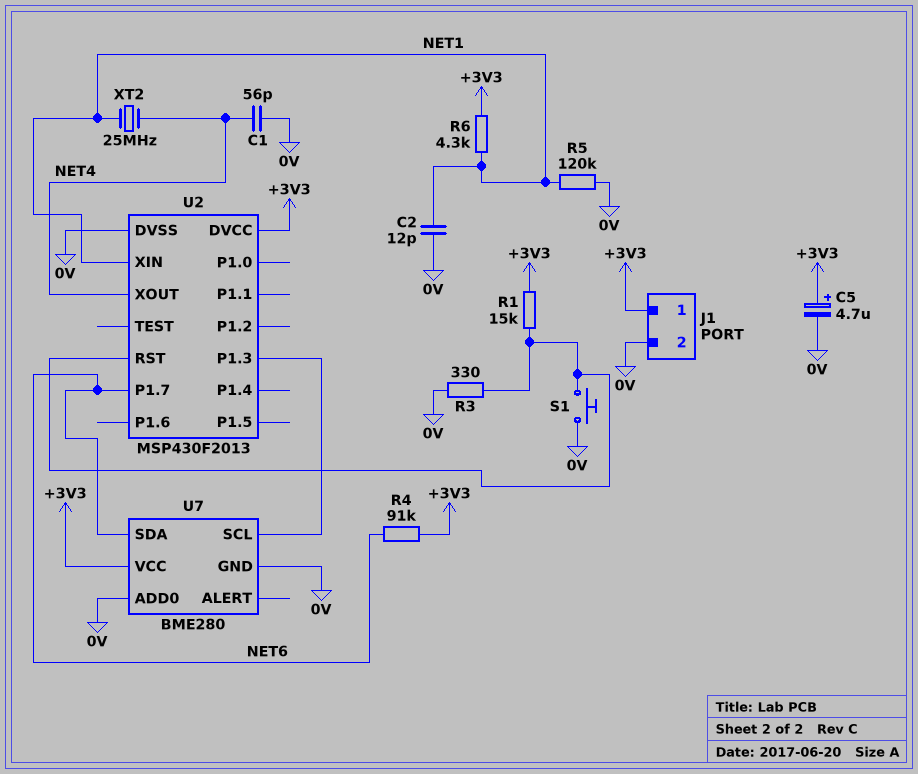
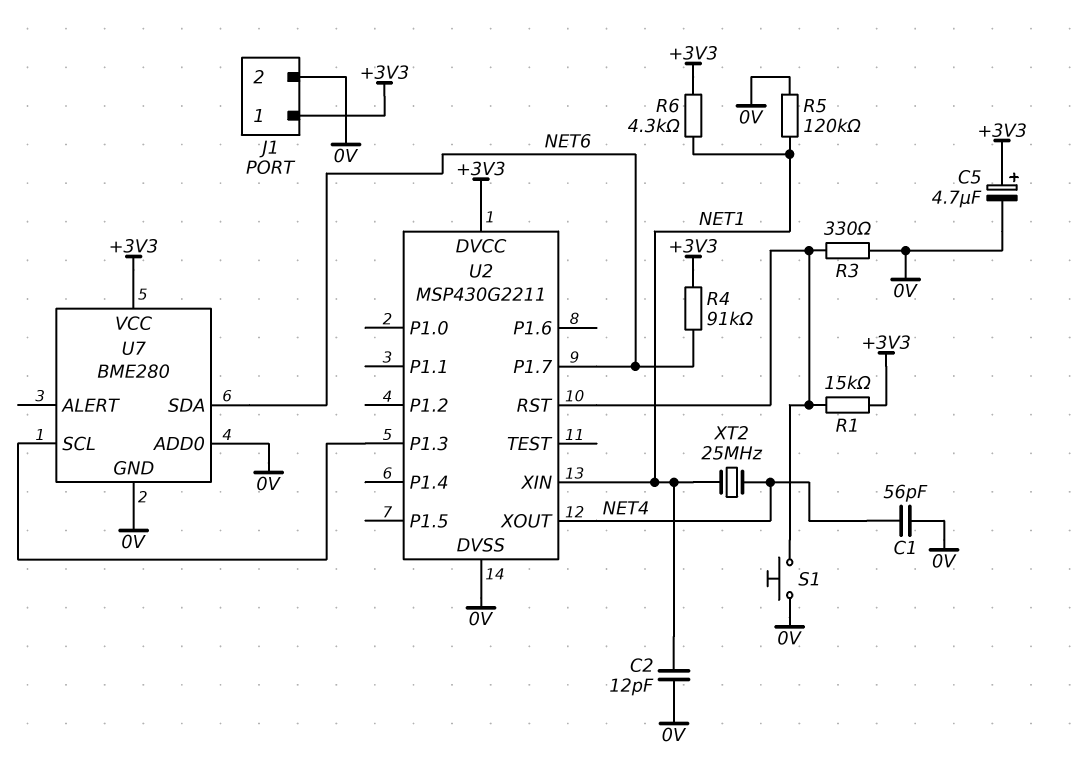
U2: MSP430F2013 -> MSP430G2211

